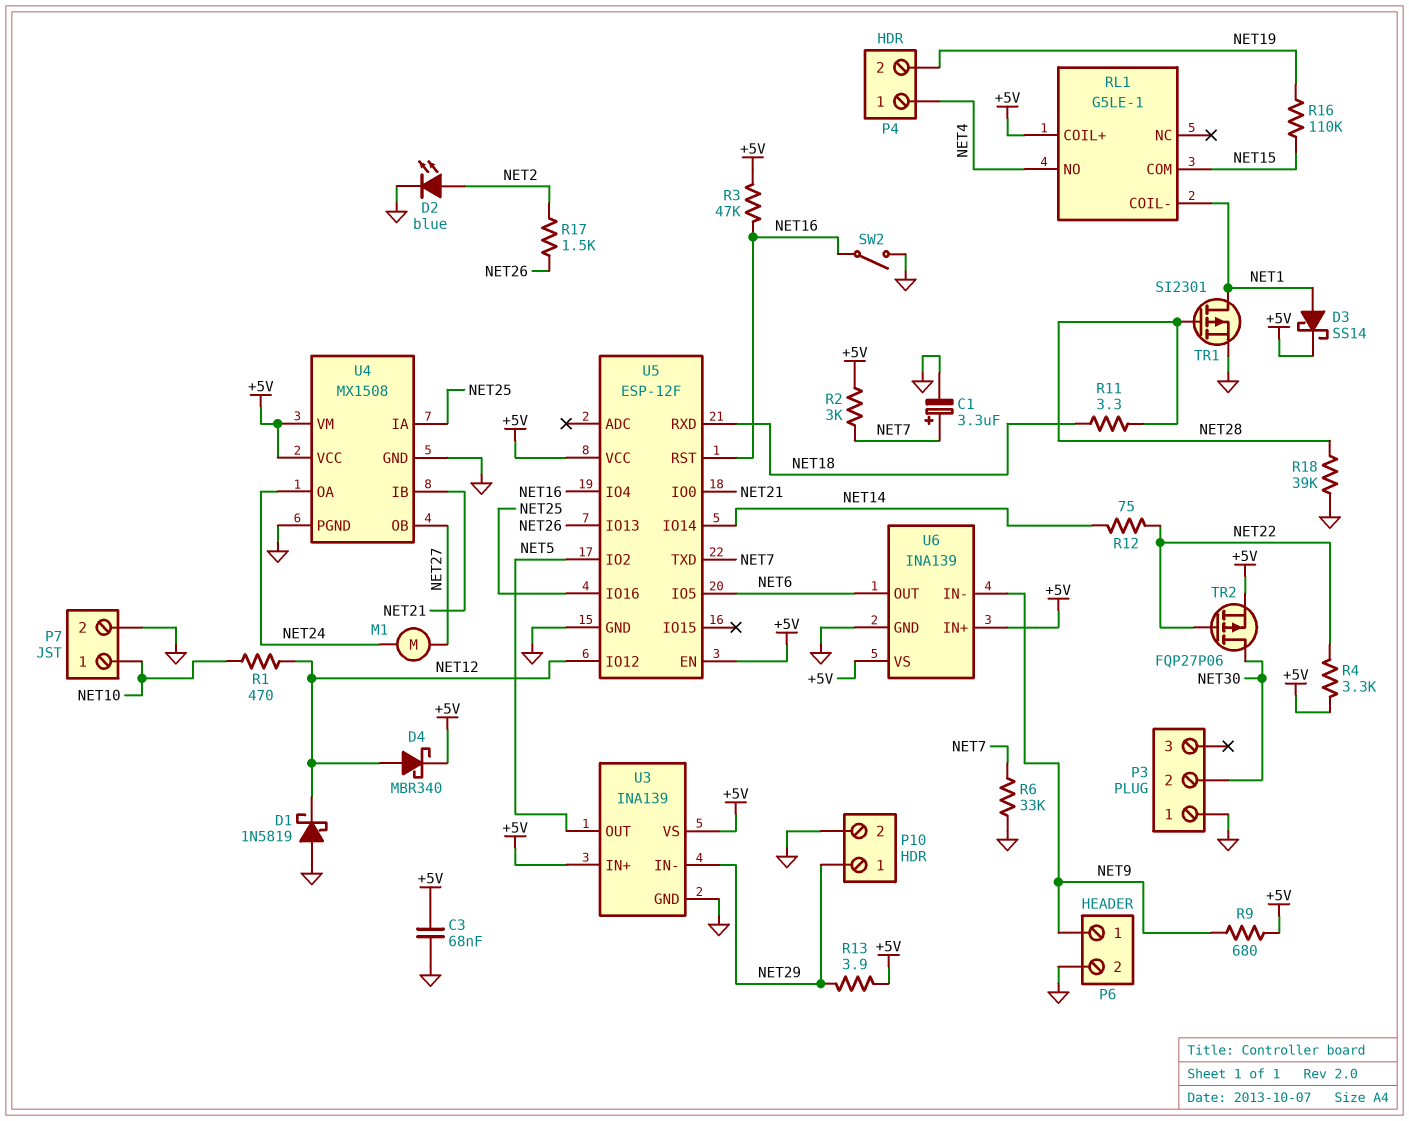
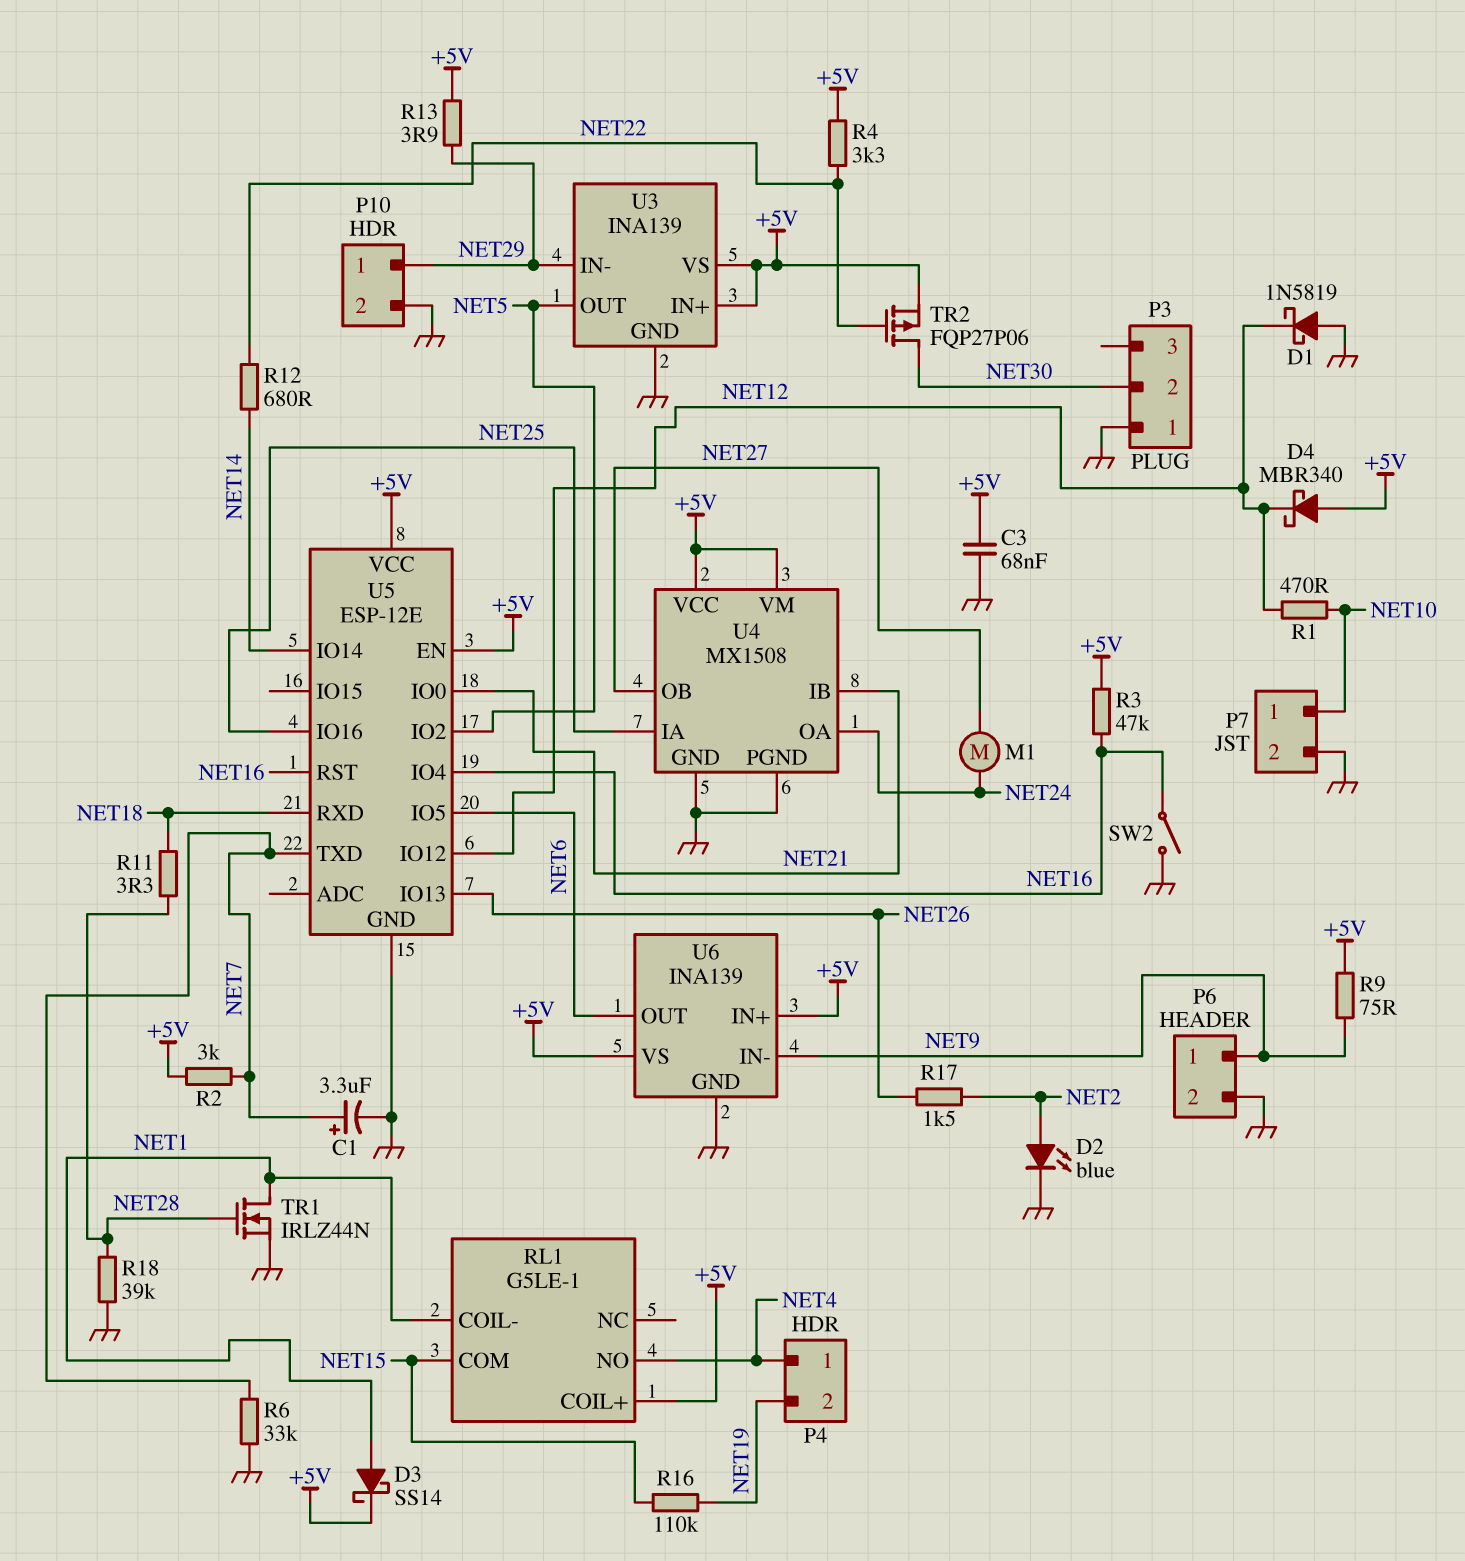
D4: schottky MBR340 (A NET12, K +5V) -> schottky MBR340 (A +5V, K NET12)
R9: 680 (+5V, NET9) -> 75 (+5V, NET9)
R12: 75 (NET14, NET22) -> 680 (NET14, NET22)
TR1: PMOS SI2301 (G NET28, D NET1, S GND) -> NMOS IRLZ44N (G NET28, D NET1, S GND)
U5: ESP-12F -> ESP-12E

